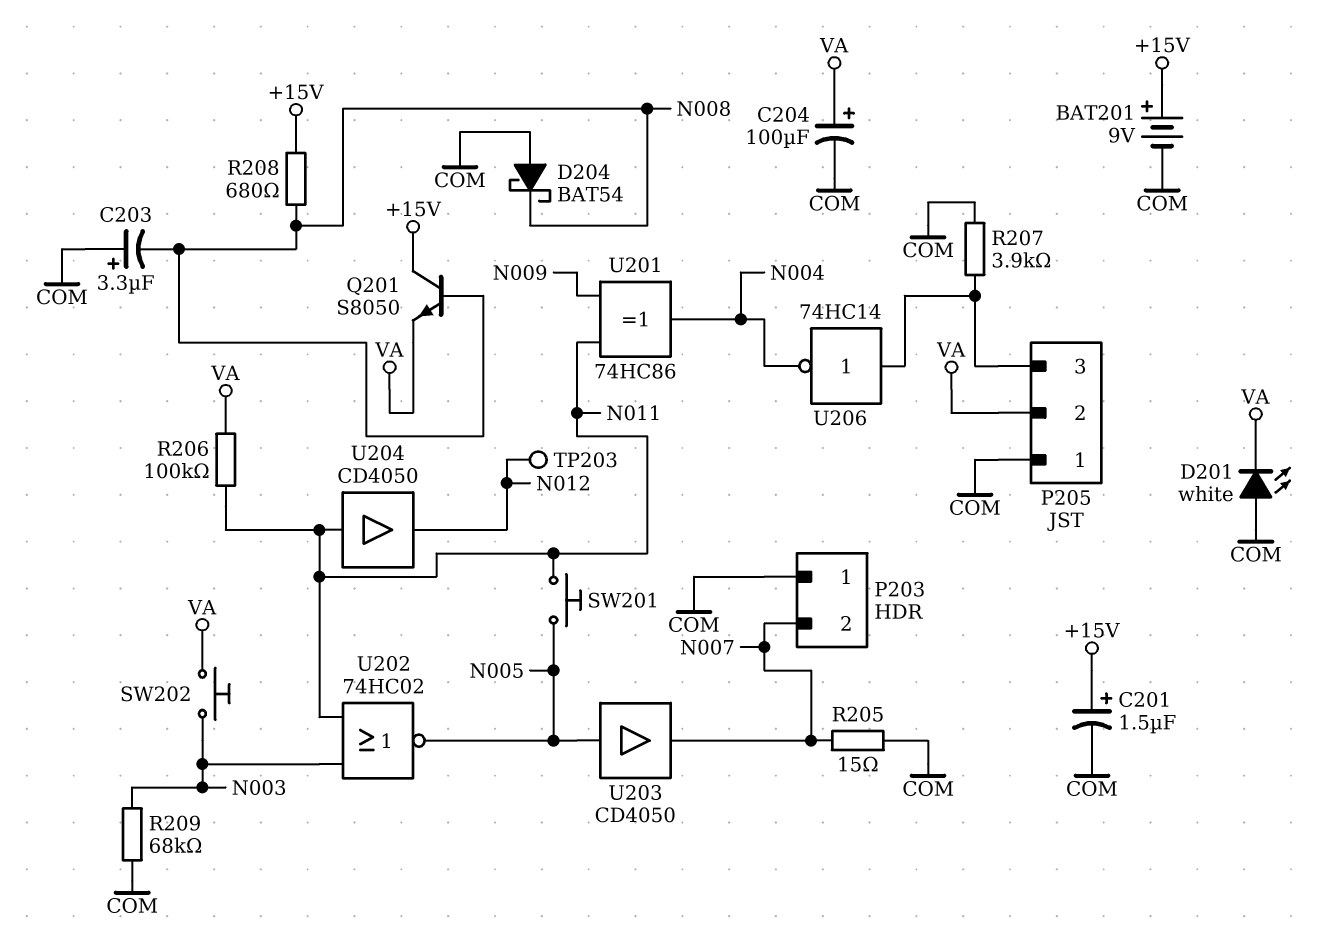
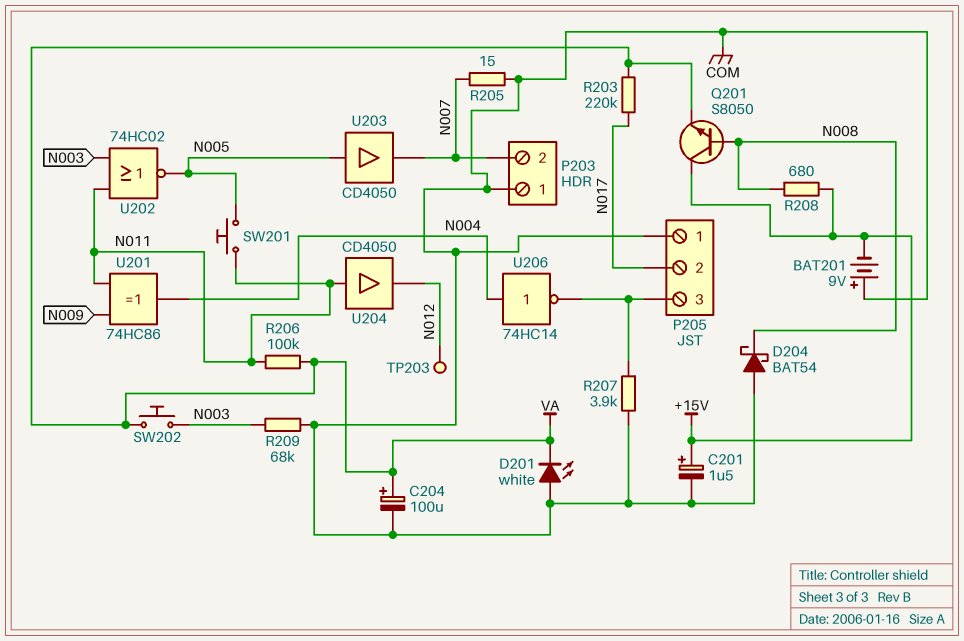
BAT201: 9V (plus +15V, minus COM) -> 9V (plus COM, minus +15V)
C203: 3.3uF (plus COM, minus N008) -> none
P205 pin 2: VA -> N017
R203: none -> 220k (N017, VA)
U206: NOT 74HC14 (in P205/3, out N004) -> NOT 74HC14 (in N004, out P205/3)

